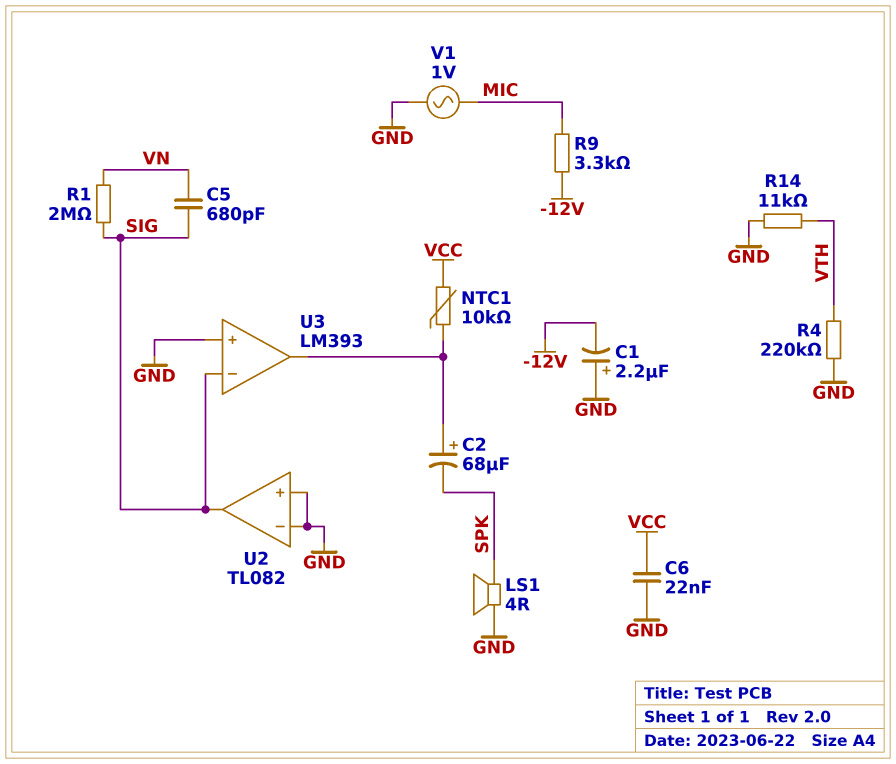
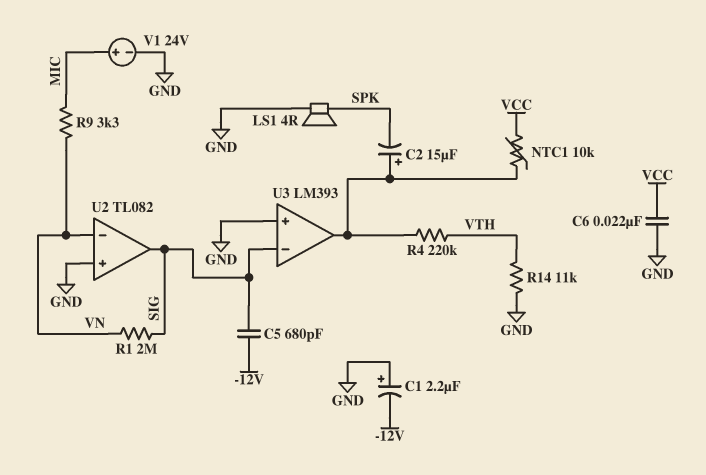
C2: 68uF (plus U3/out, minus SPK) -> 15uF (plus U3/out, minus SPK)
C5: 680pF (SIG, VN) -> 680pF (-12V, SIG)
R4: 220k (GND, VTH) -> 220k (U3/out, VTH)
R9: 3.3k (-12V, MIC) -> 3.3k (MIC, VN)
U2 pin in-: GND -> VN
V1: AC 1V (GND, MIC) -> 24V (plus MIC, minus GND)

